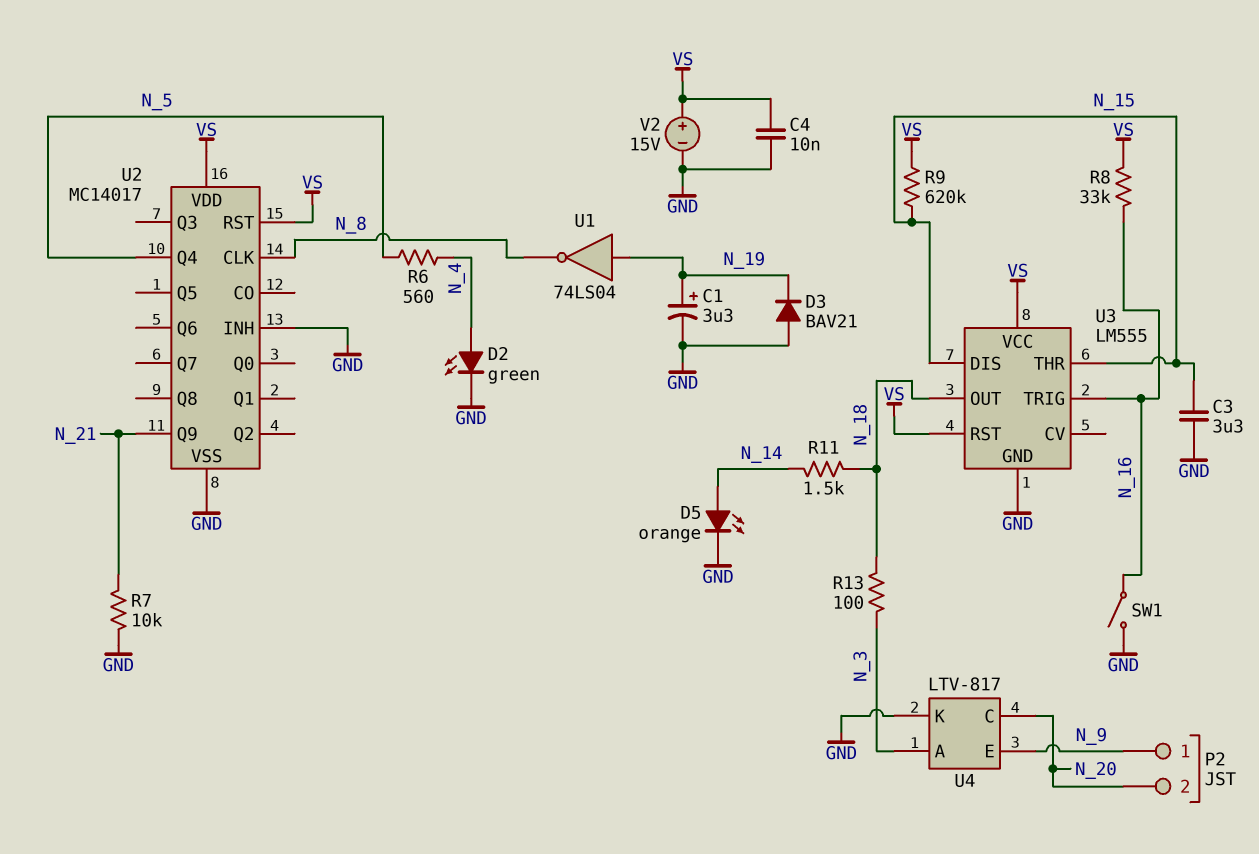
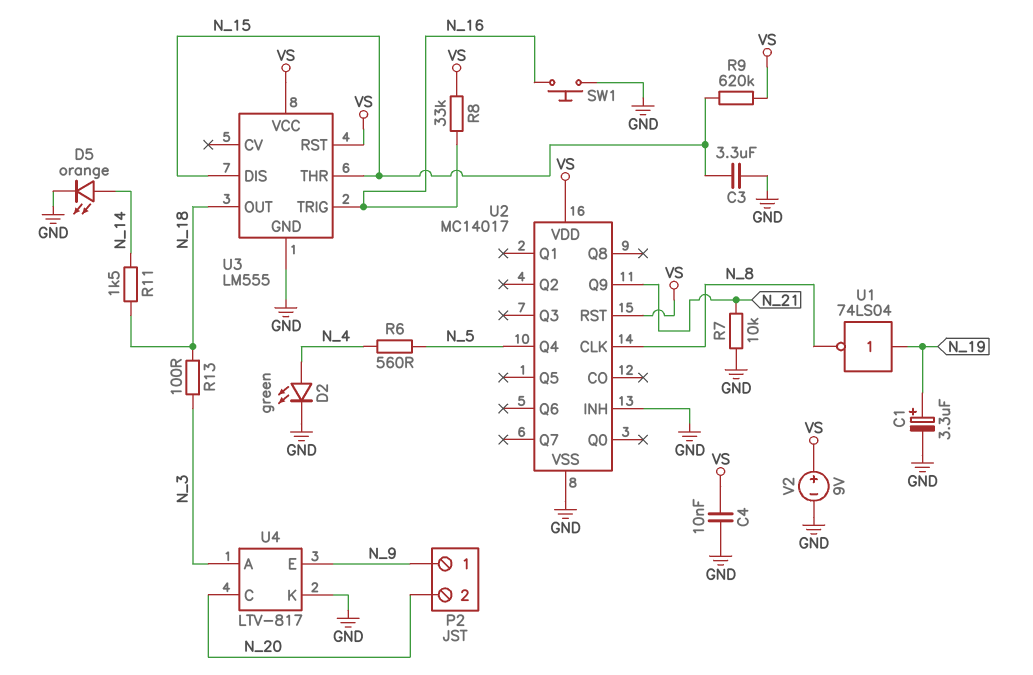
D3: diode BAV21 (A GND, K N_19) -> none
SW1: switch (GND, N_16) -> button (GND, N_16)
V2: 15V (plus VS, minus GND) -> 9V (plus VS, minus GND)

